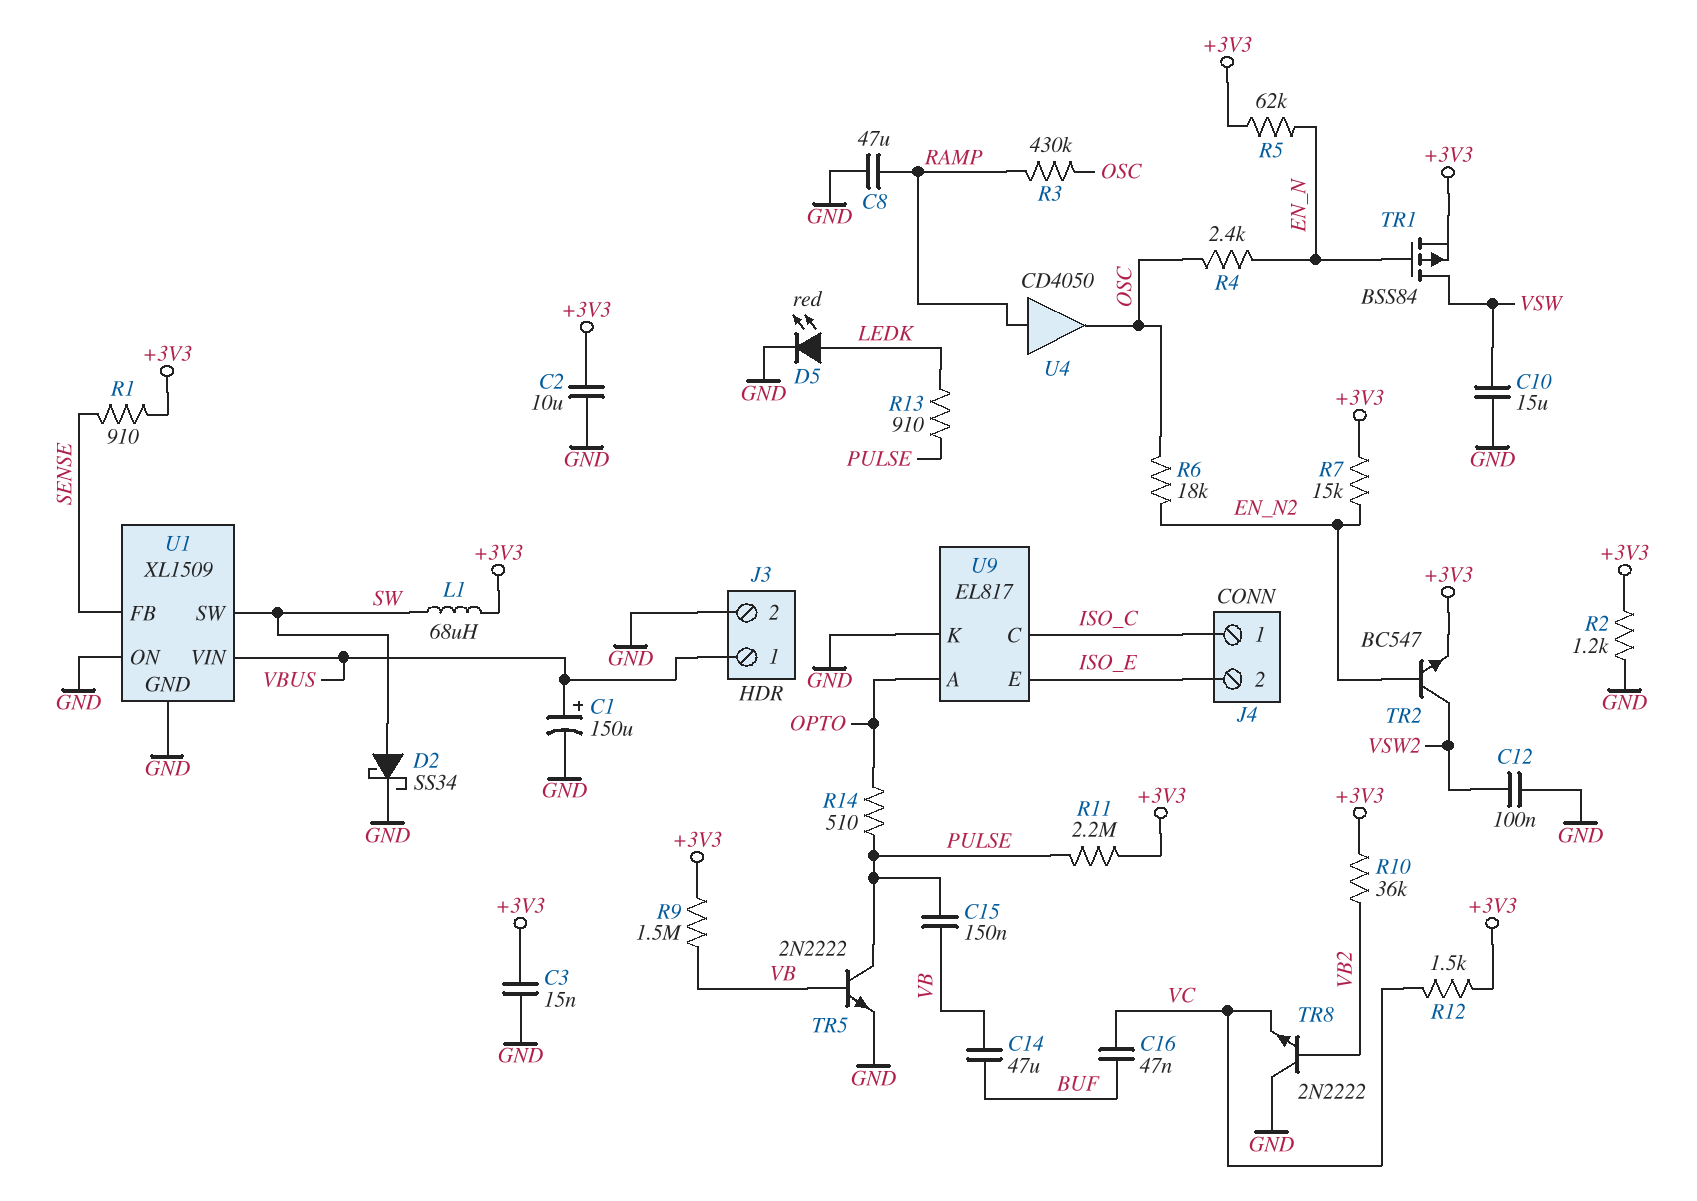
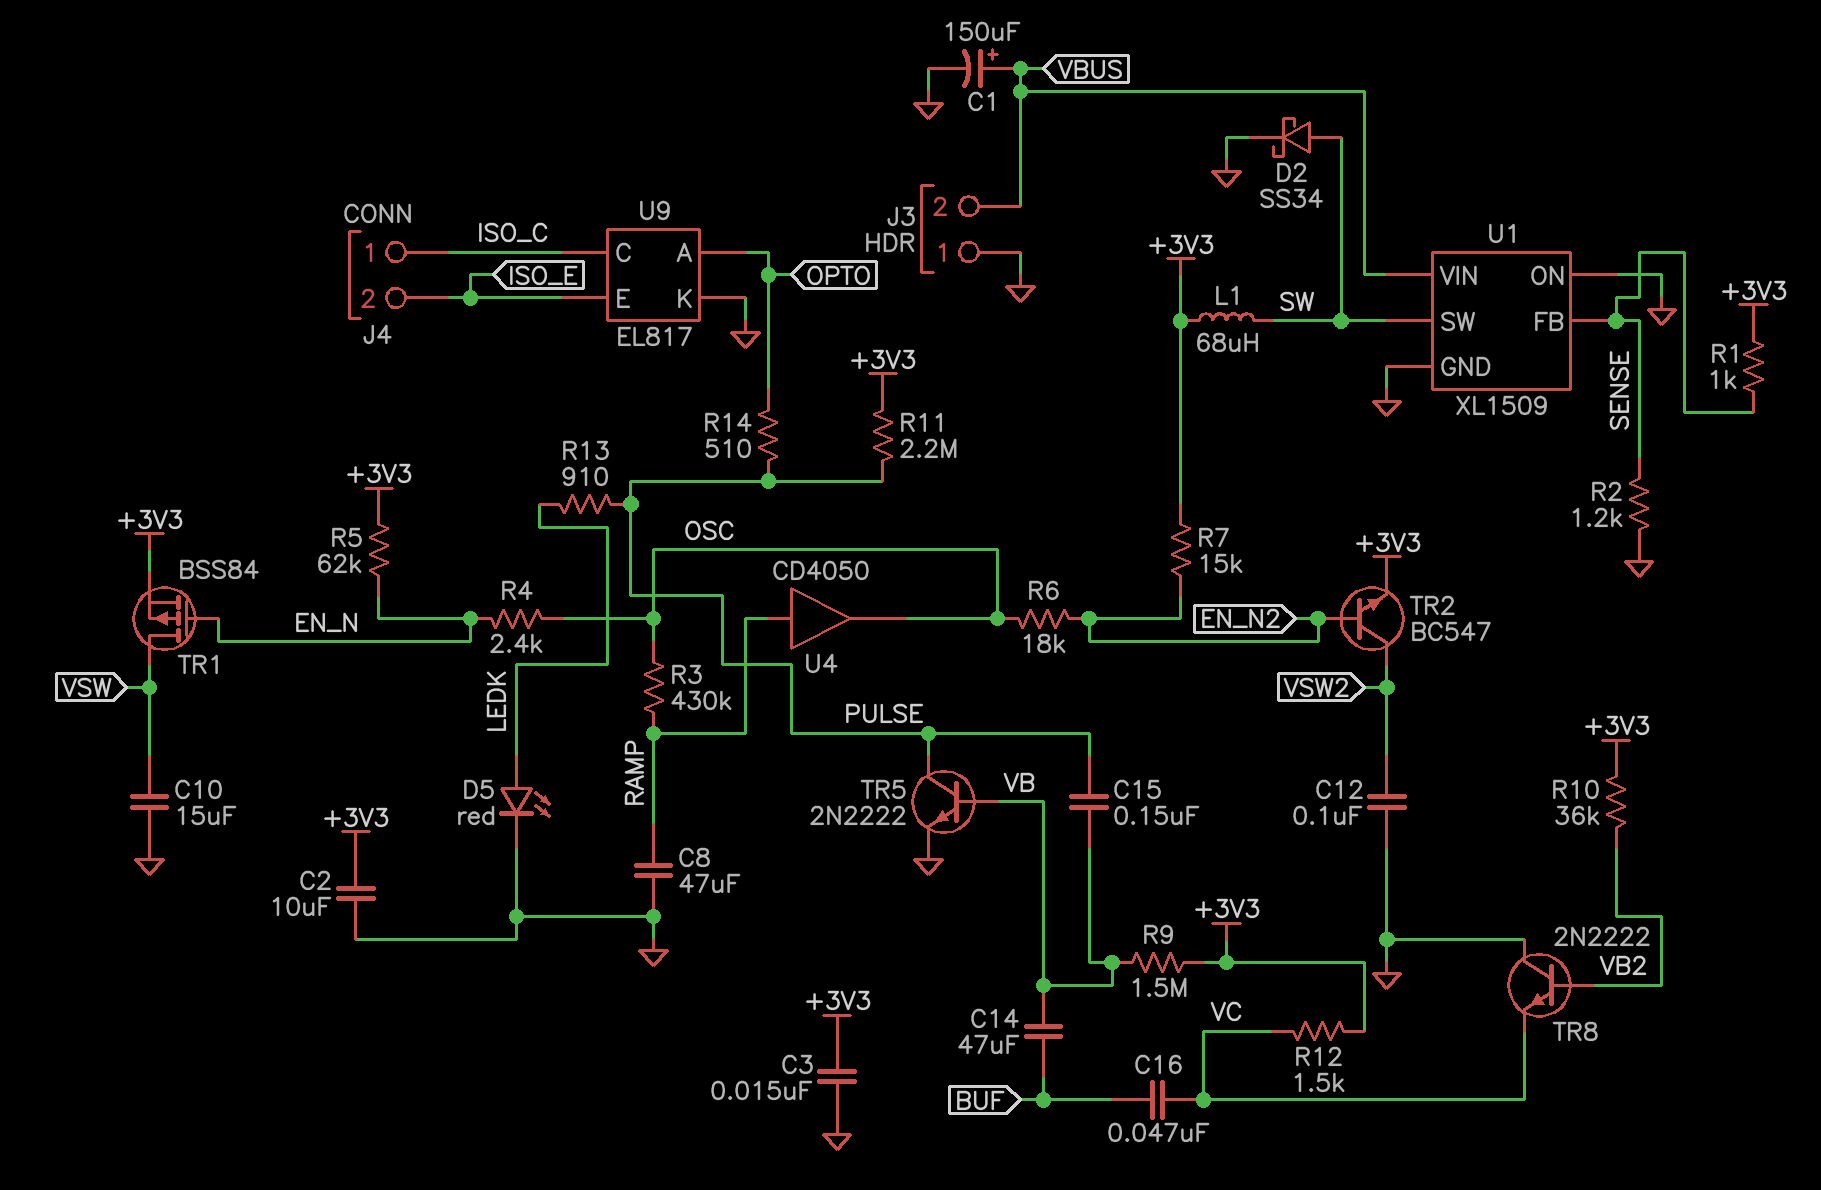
J3 pin 1: VBUS -> GND
J3 pin 2: GND -> VBUS
R1: 910 (+3V3, SENSE) -> 1k (+3V3, SENSE)
R2: 1.2k (+3V3, GND) -> 1.2k (GND, SENSE)

